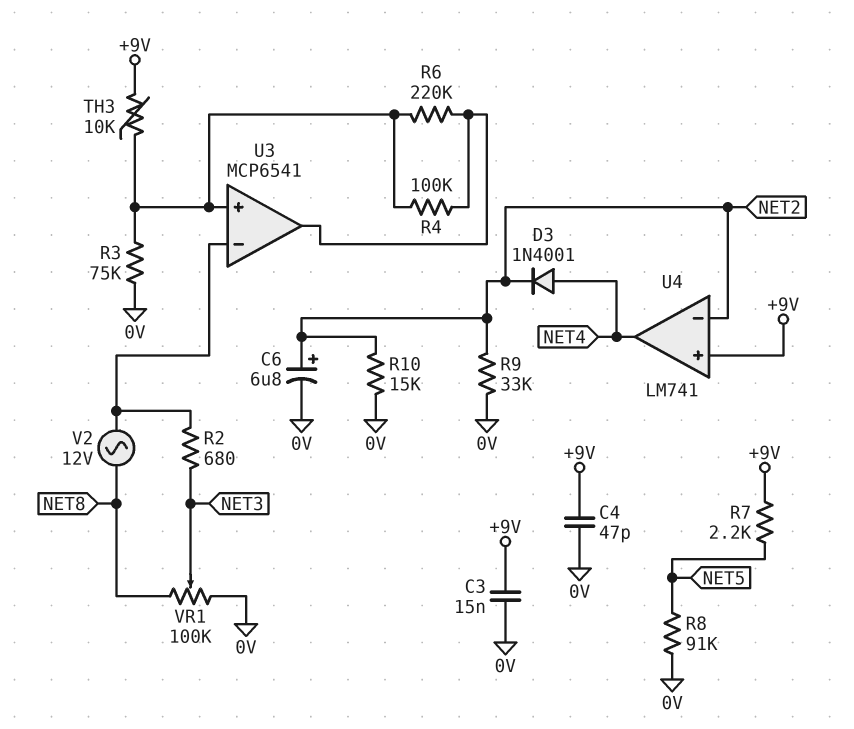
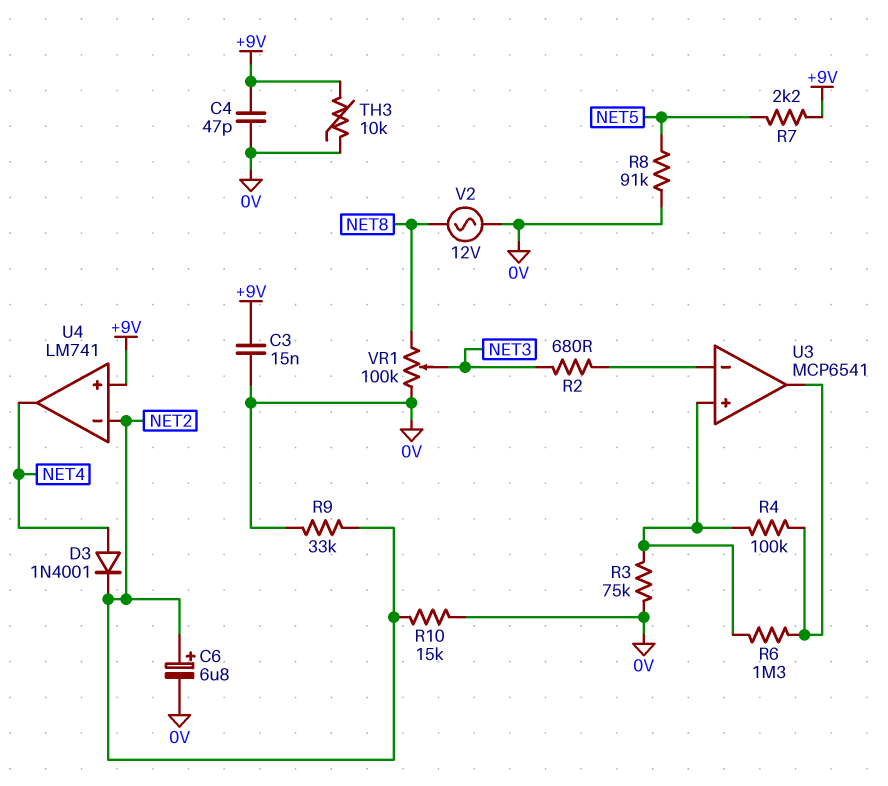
R6: 220k (U3/in+, U3/out) -> 1.3M (U3/in+, U3/out)
TH3: 10k (+9V, U3/in+) -> 10k (+9V, 0V)
V2: AC 12V (NET8, U3/in-) -> AC 12V (0V, NET8)

